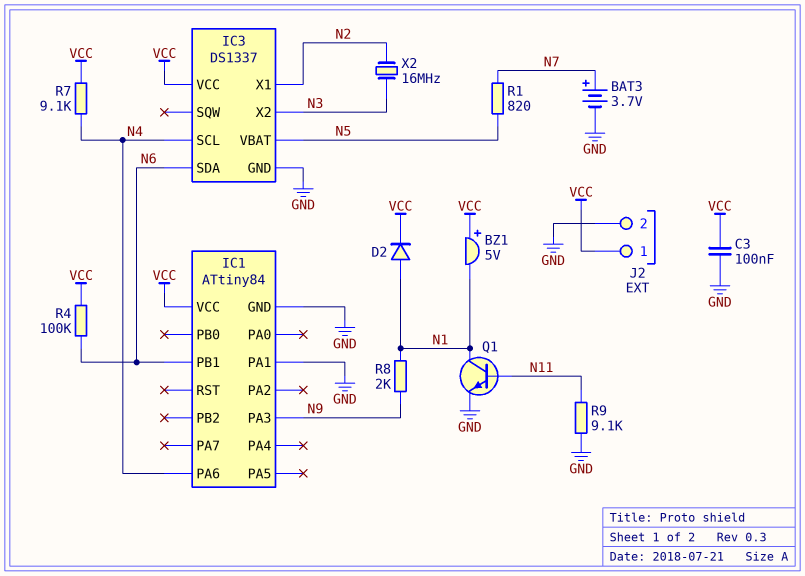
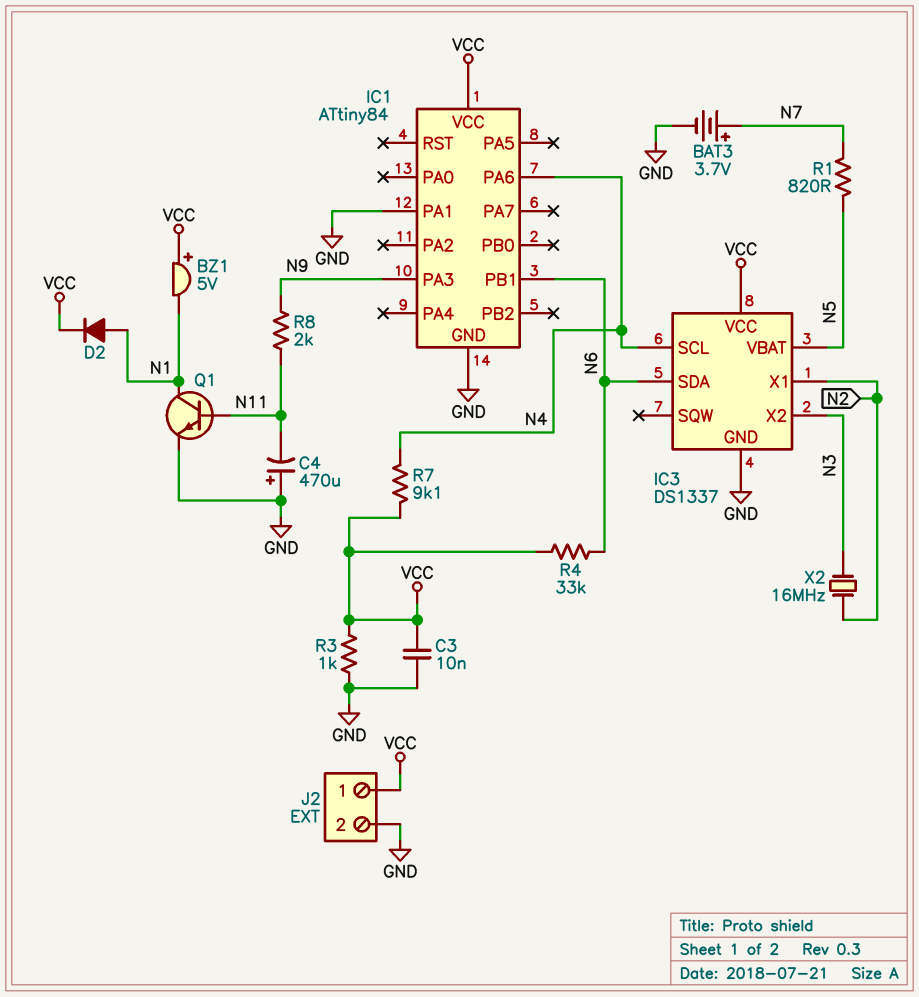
C3: 100nF (GND, VCC) -> 10nF (GND, VCC)
C4: none -> 470uF (plus GND, minus N11)
R3: none -> 1k (GND, VCC)
R4: 100k (N6, VCC) -> 33k (N6, VCC)
R8: 2k (N1, N9) -> 2k (N9, N11)
R9: 9.1k (GND, N11) -> none

